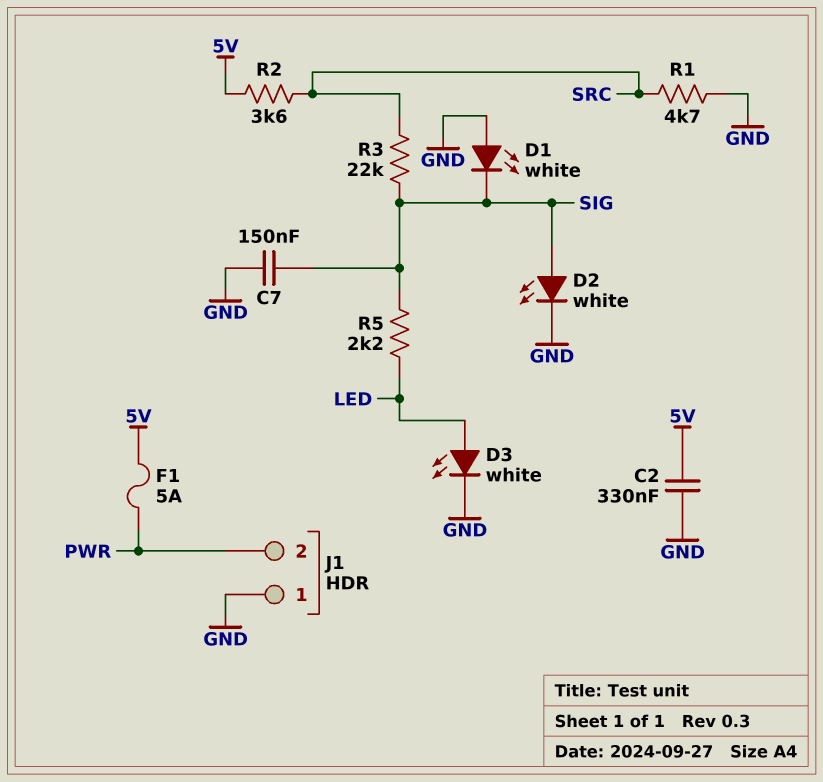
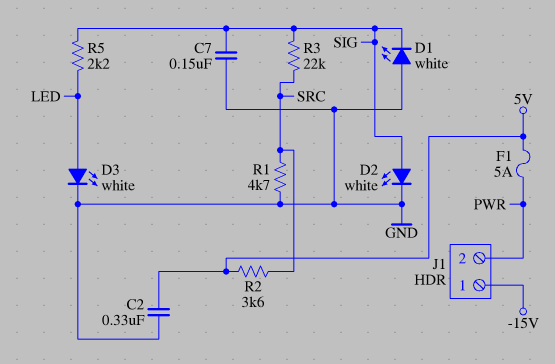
J1 pin 1: GND -> -15V

